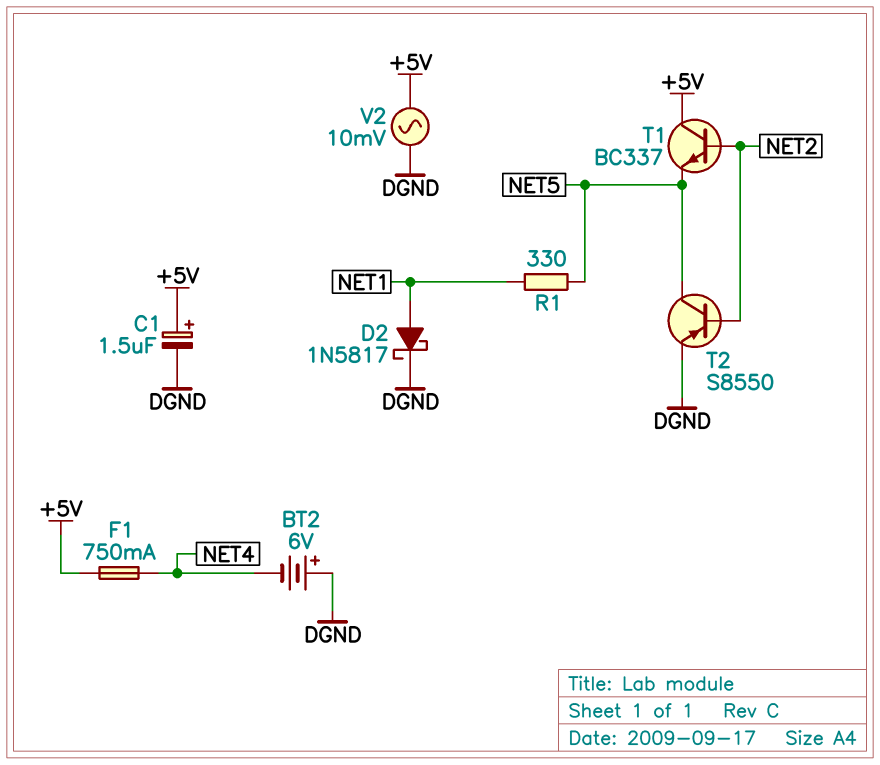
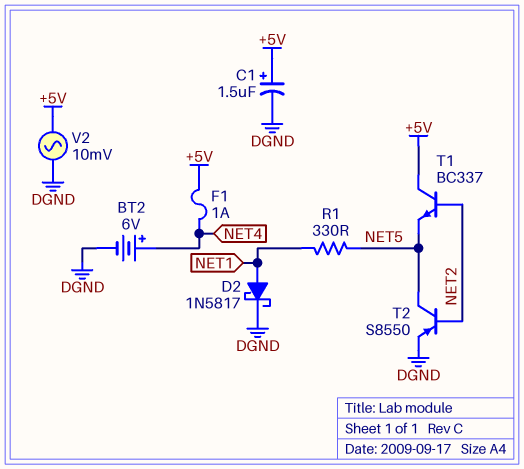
BT2: 6V (plus DGND, minus NET4) -> 6V (plus NET4, minus DGND)
F1: 750mA (+5V, NET4) -> 1A (+5V, NET4)

